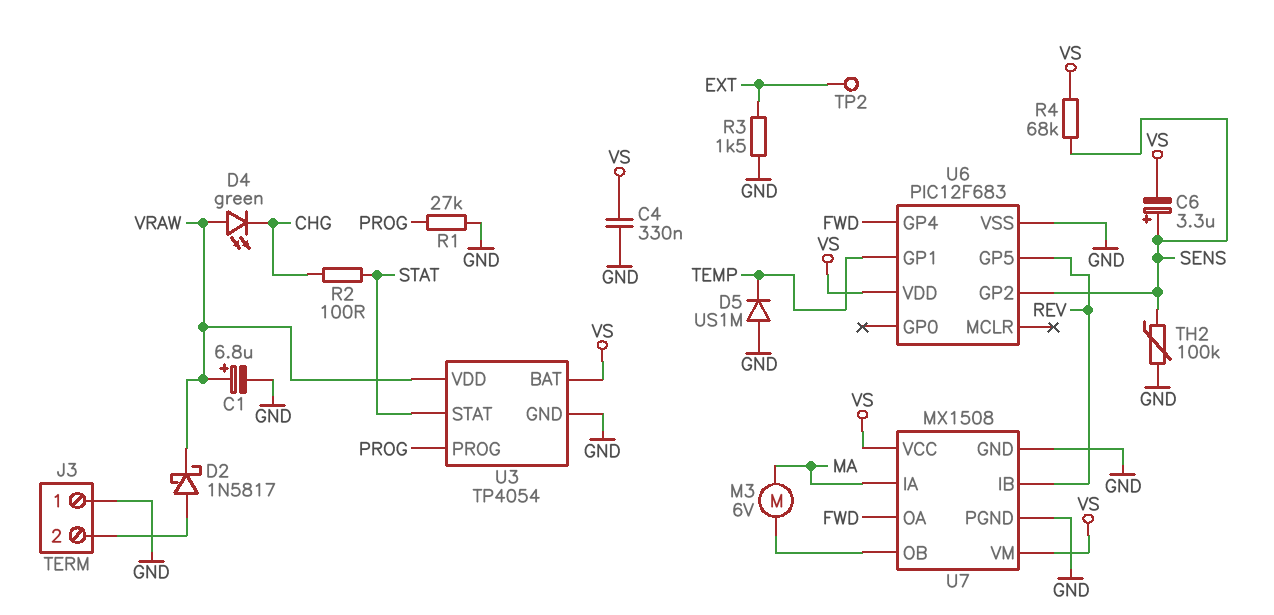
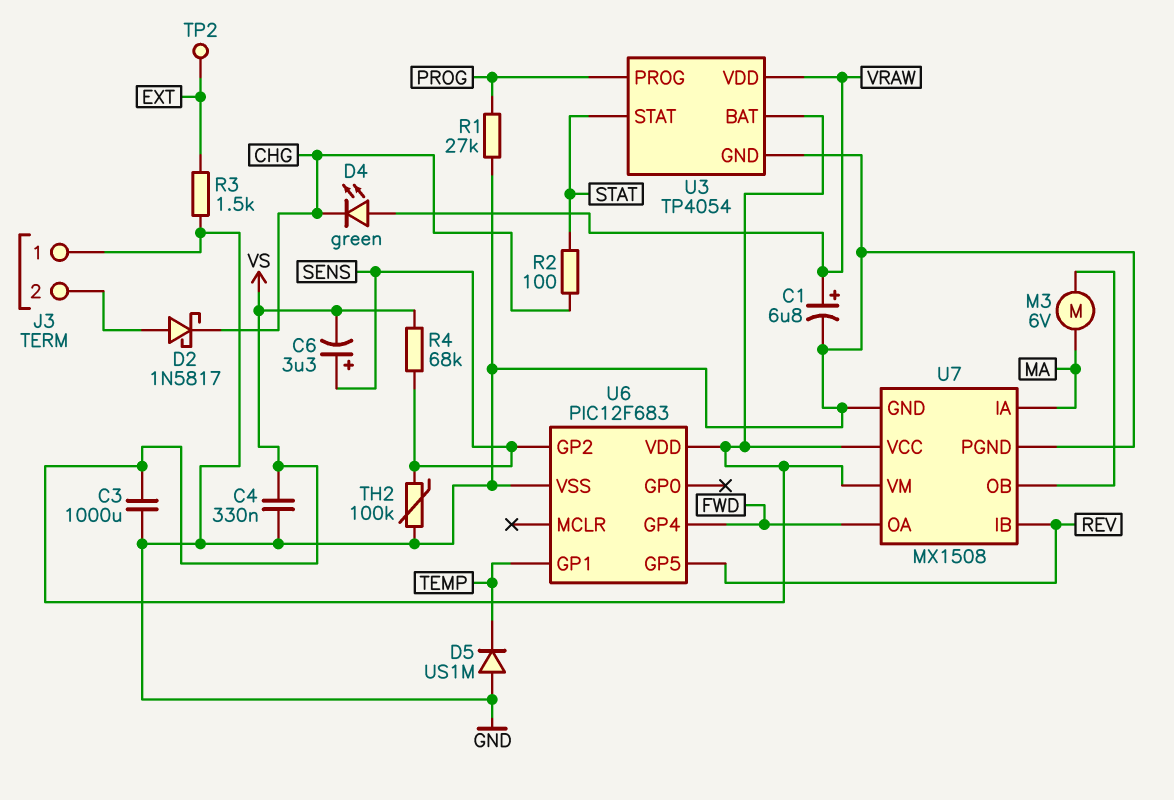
C3: none -> 1000uF (GND, VS)
D2: schottky 1N5817 (A J3/2, K VRAW) -> schottky 1N5817 (A J3/2, K CHG)

